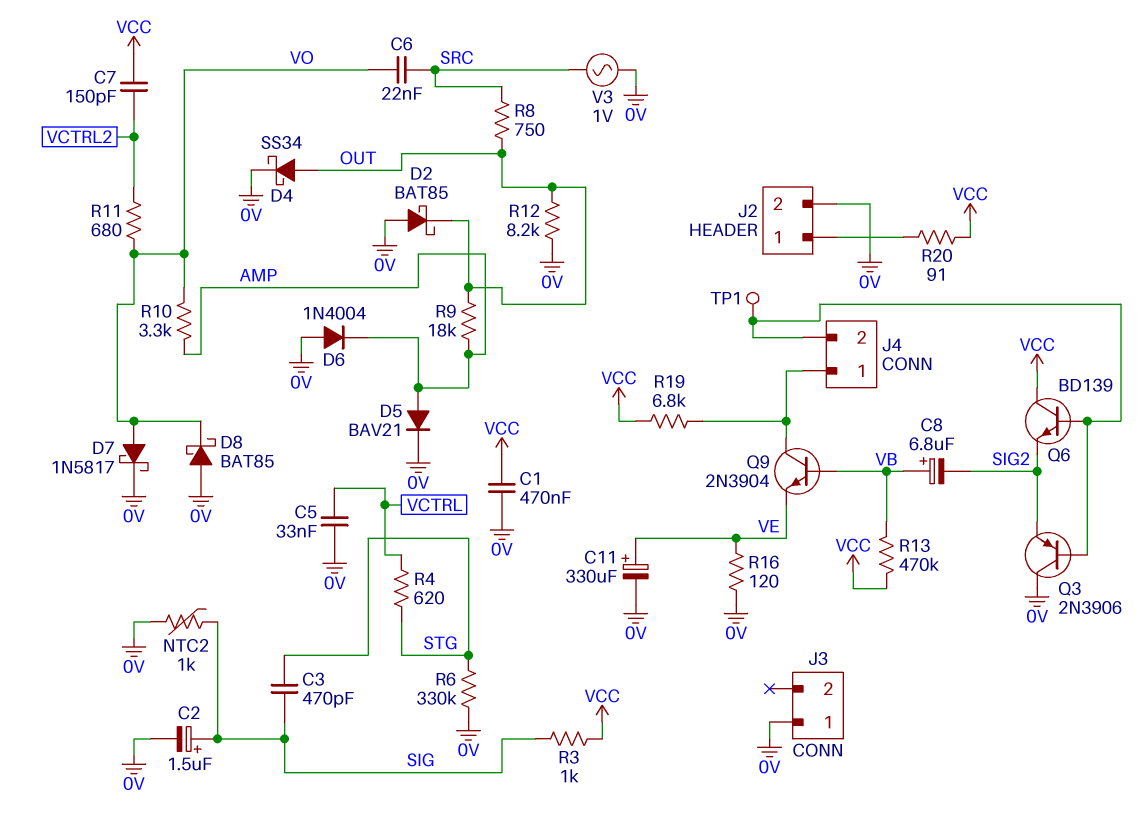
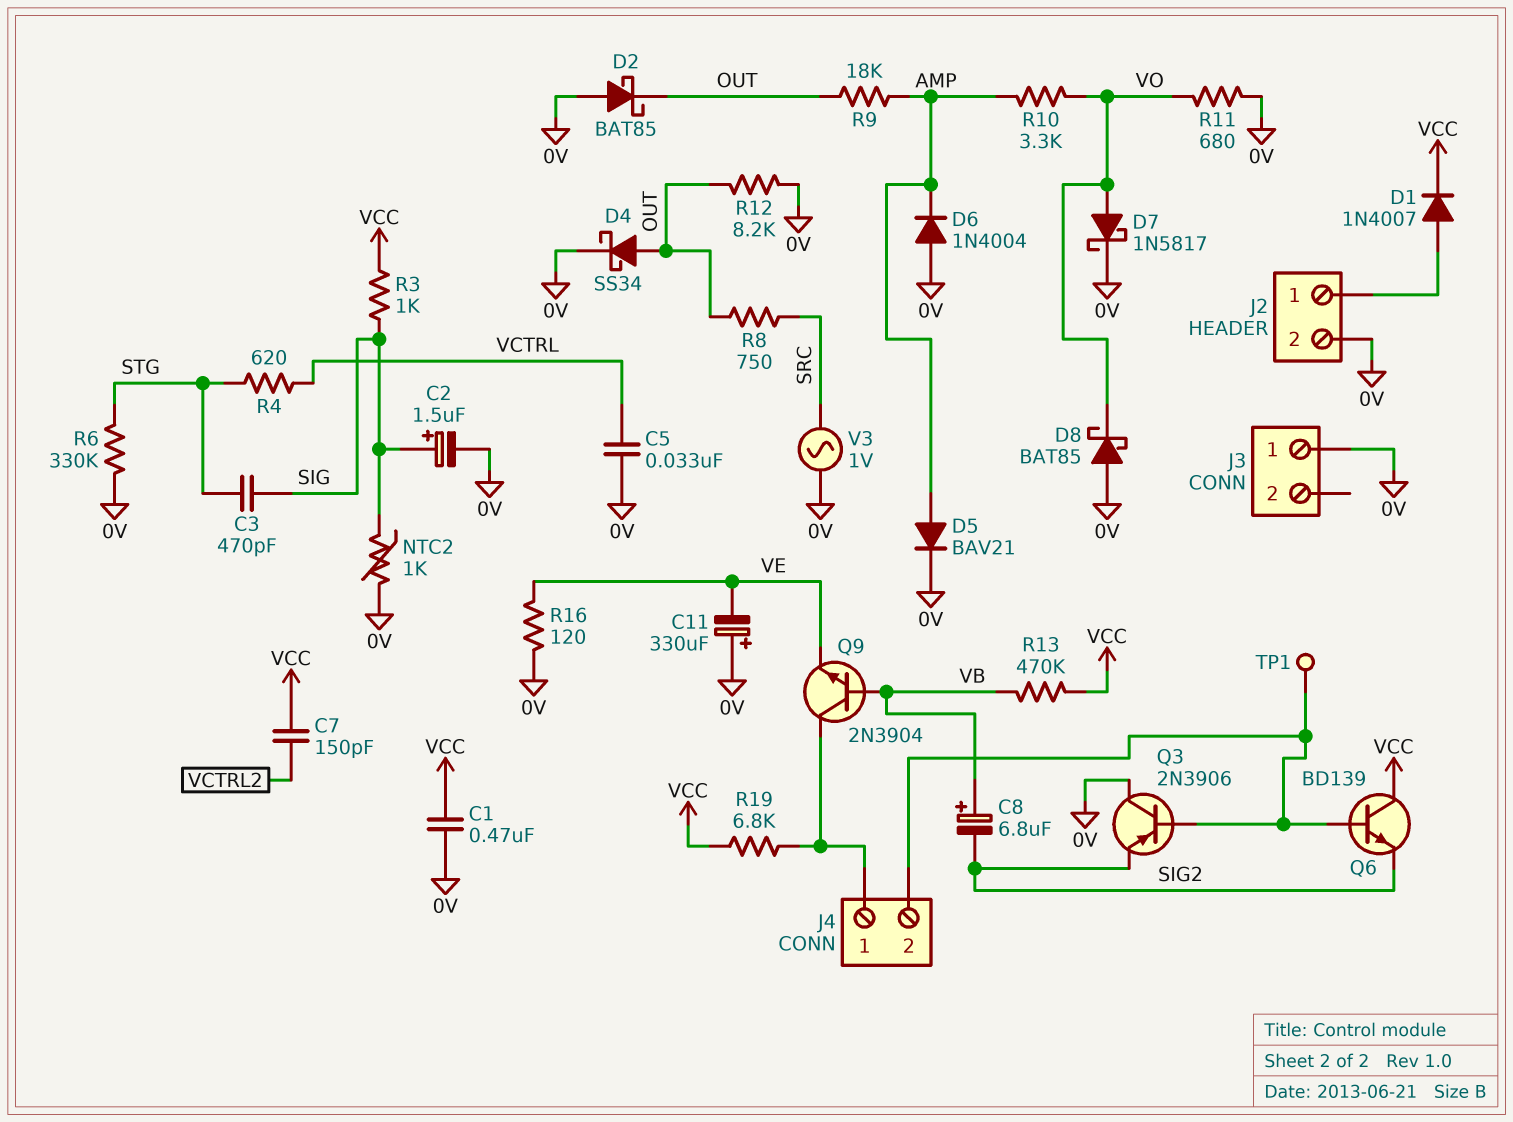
C6: 22nF (SRC, VO) -> none
C11: 330uF (plus VE, minus 0V) -> 330uF (plus 0V, minus VE)
D1: none -> diode 1N4007 (A J2/1, K VCC)
R11: 680 (VCTRL2, VO) -> 680 (0V, VO)
R20: 91 (J2/1, VCC) -> none

